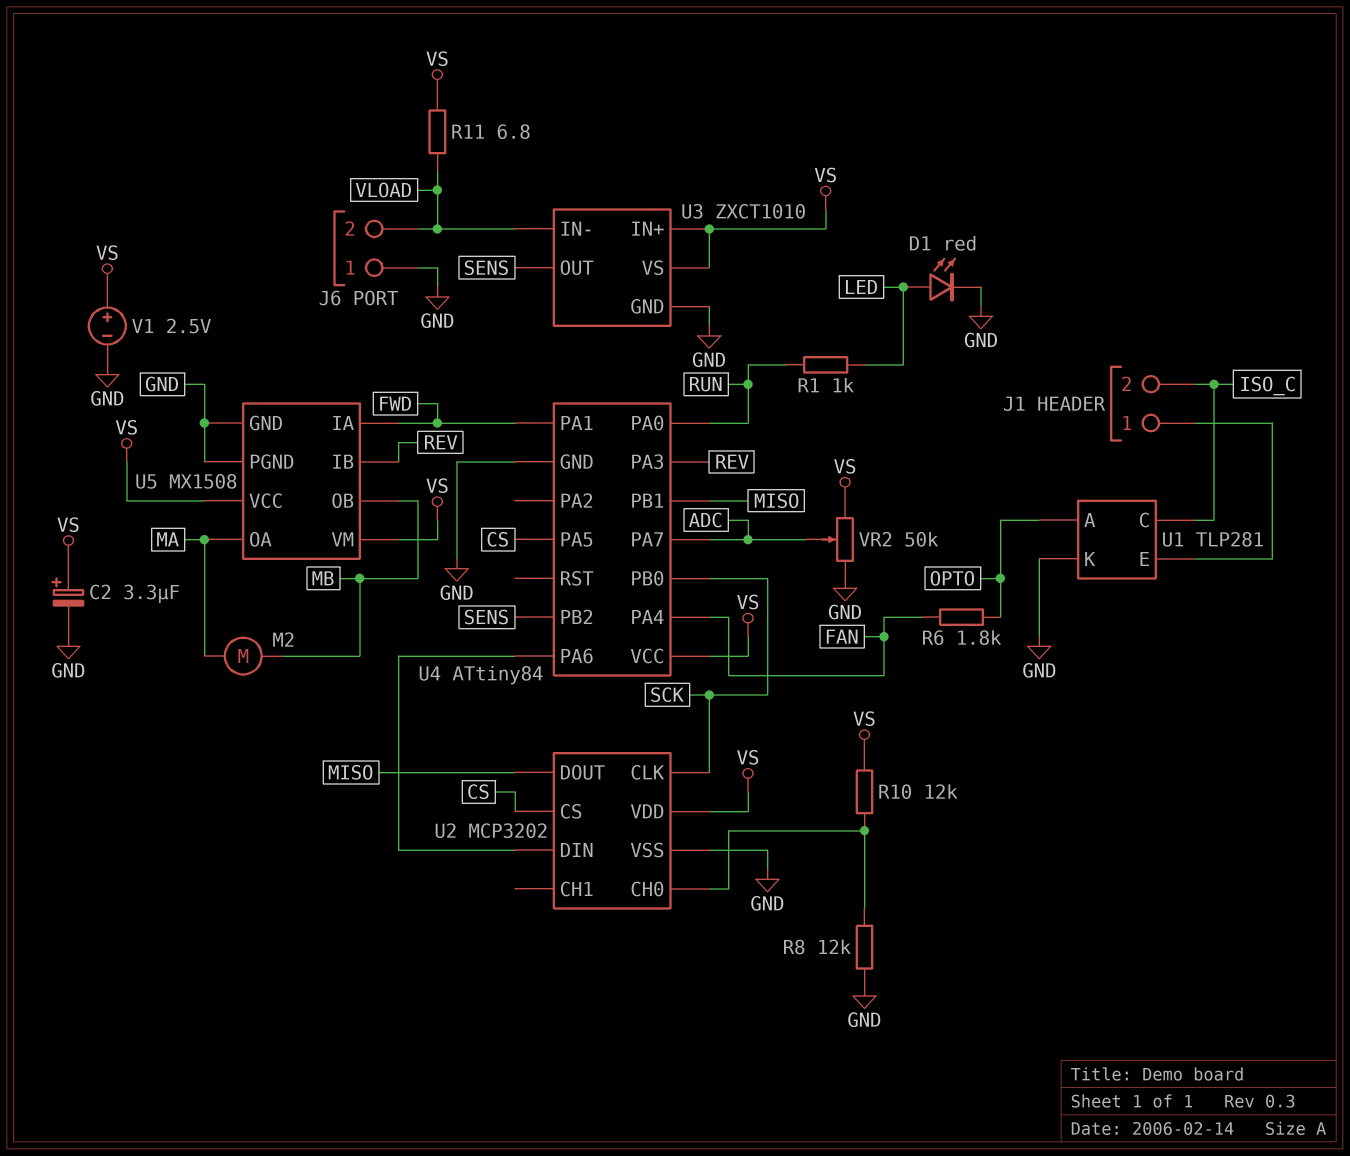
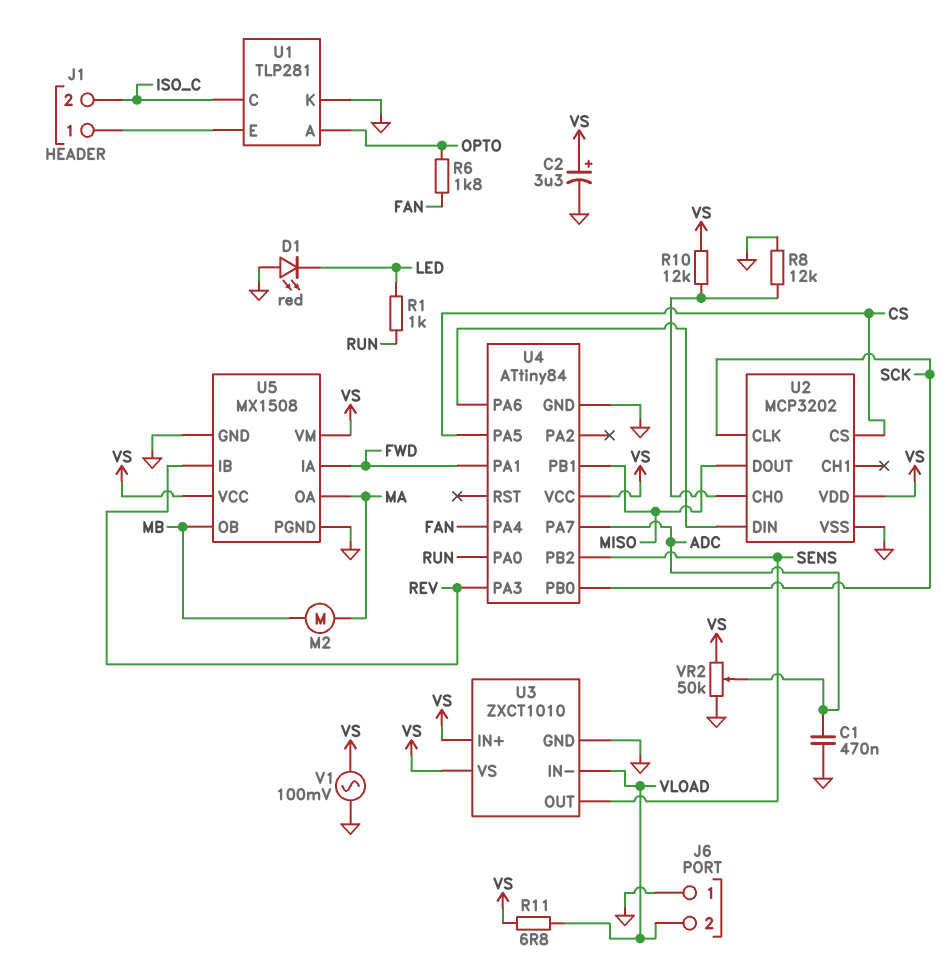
C1: none -> 470nF (ADC, GND)
D1: LED red (A LED, K GND) -> LED red (A GND, K LED)
V1: 2.5V (plus VS, minus GND) -> AC 100mV (GND, VS)

